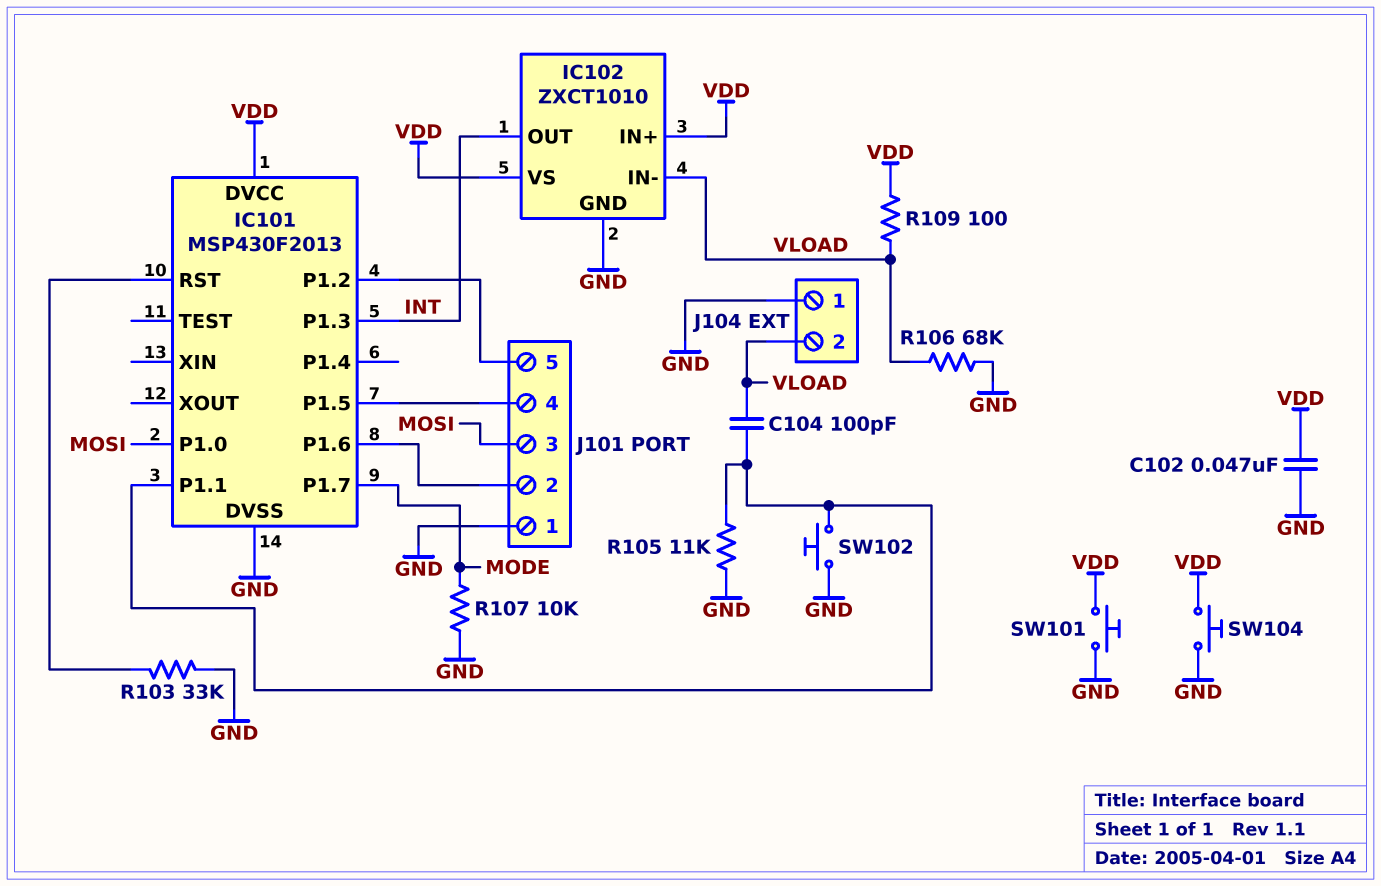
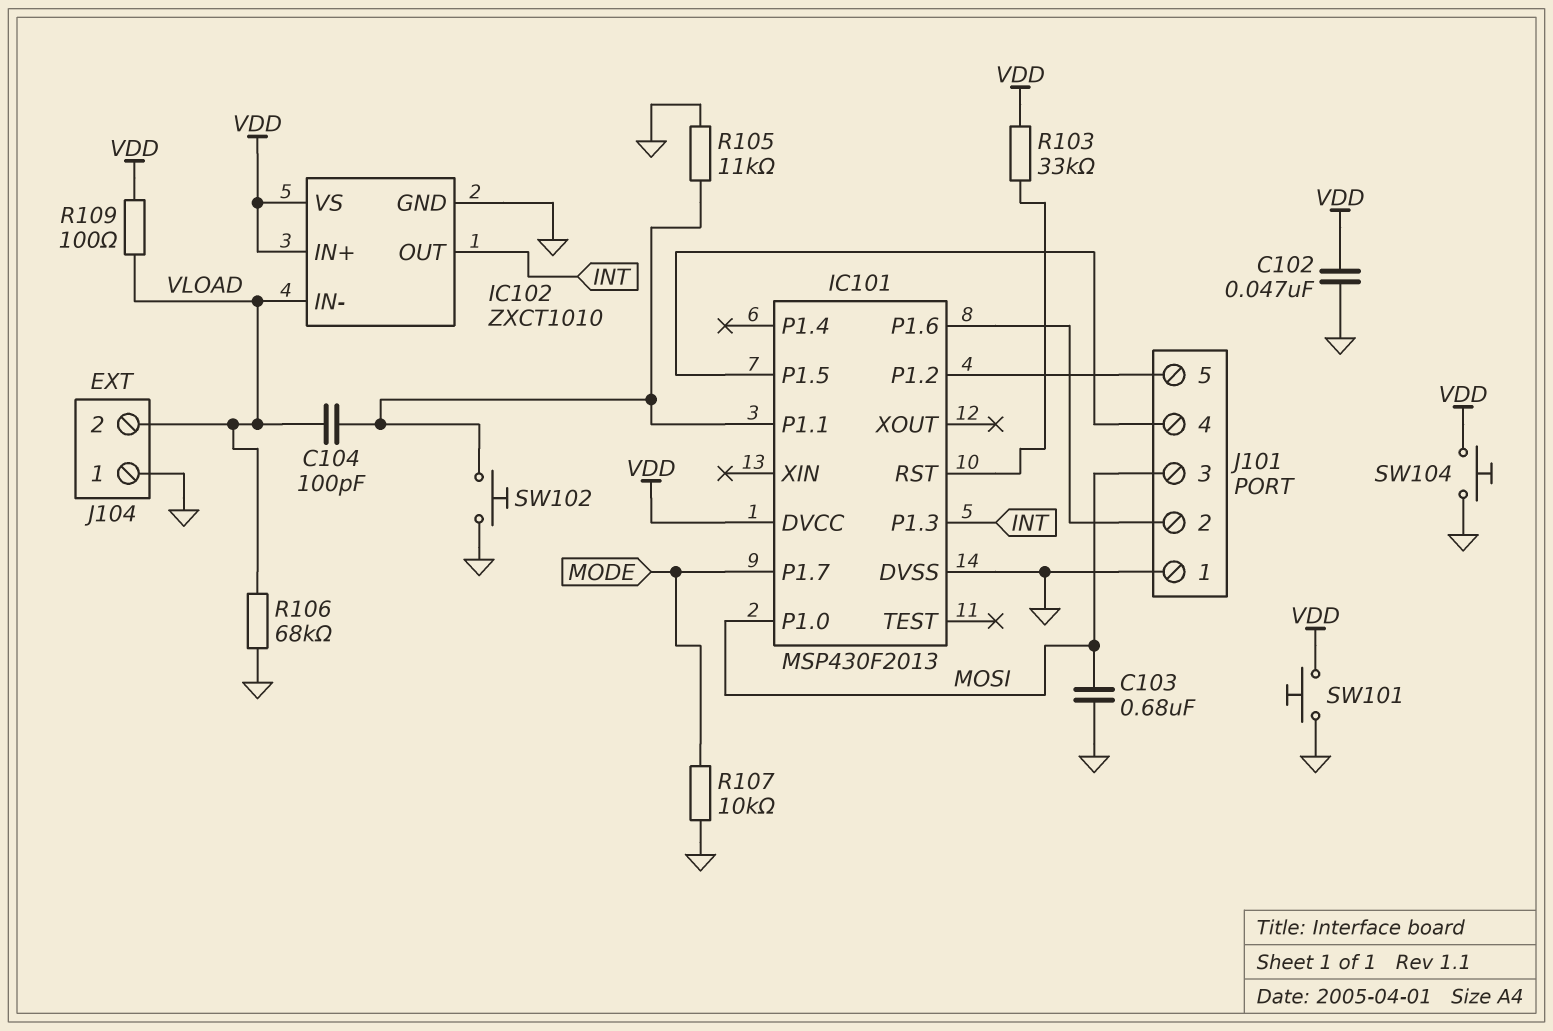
C103: none -> 680nF (GND, MOSI)
R103: 33k (GND, IC101/RST) -> 33k (IC101/RST, VDD)

